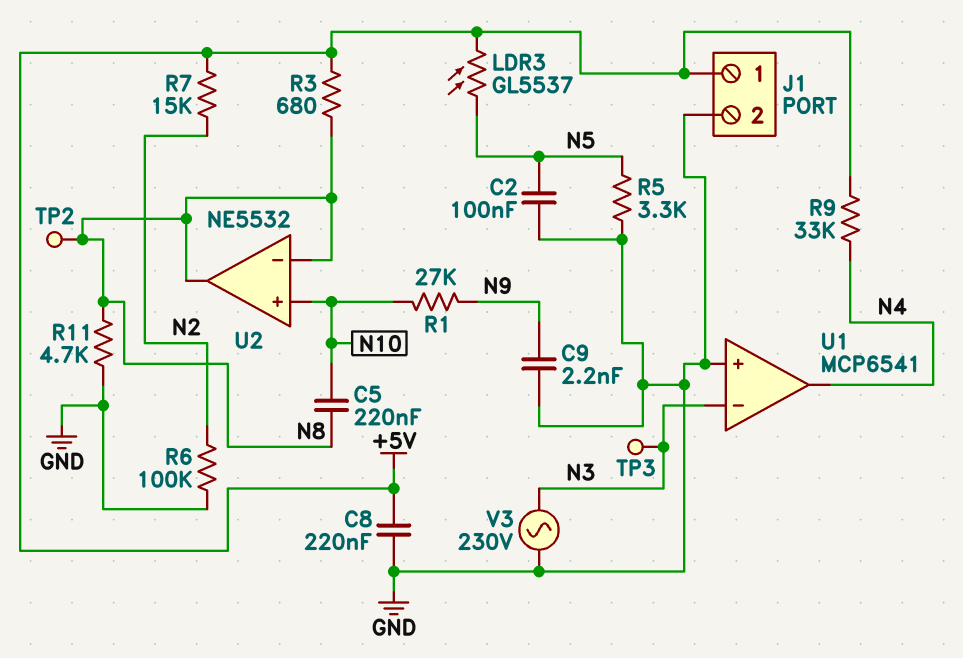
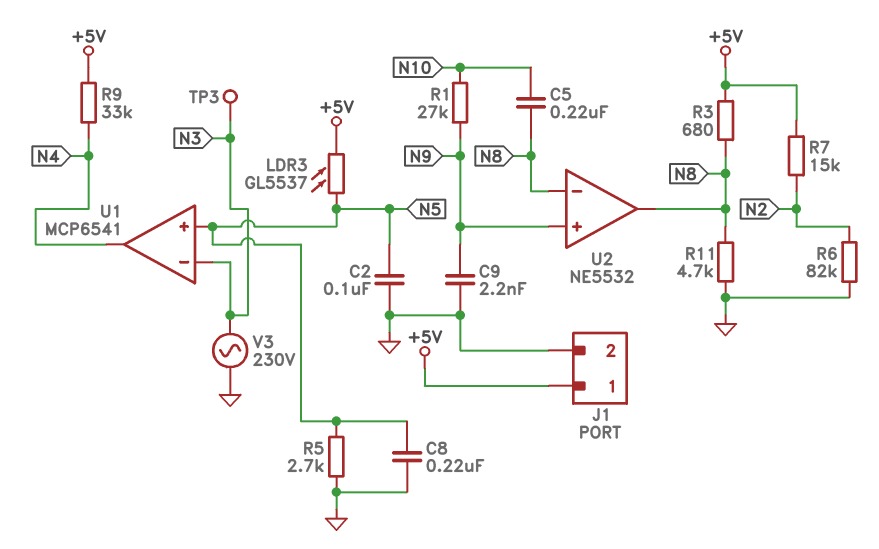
C8: 220nF (+5V, GND) -> 220nF (GND, N5)
R5: 3.3k (GND, N5) -> 2.7k (GND, N5)
R6: 100k (GND, N2) -> 82k (GND, N2)
TP2: test point (N8) -> none
U1 pin in+: GND -> N5
U2 pin in+: N10 -> N9

